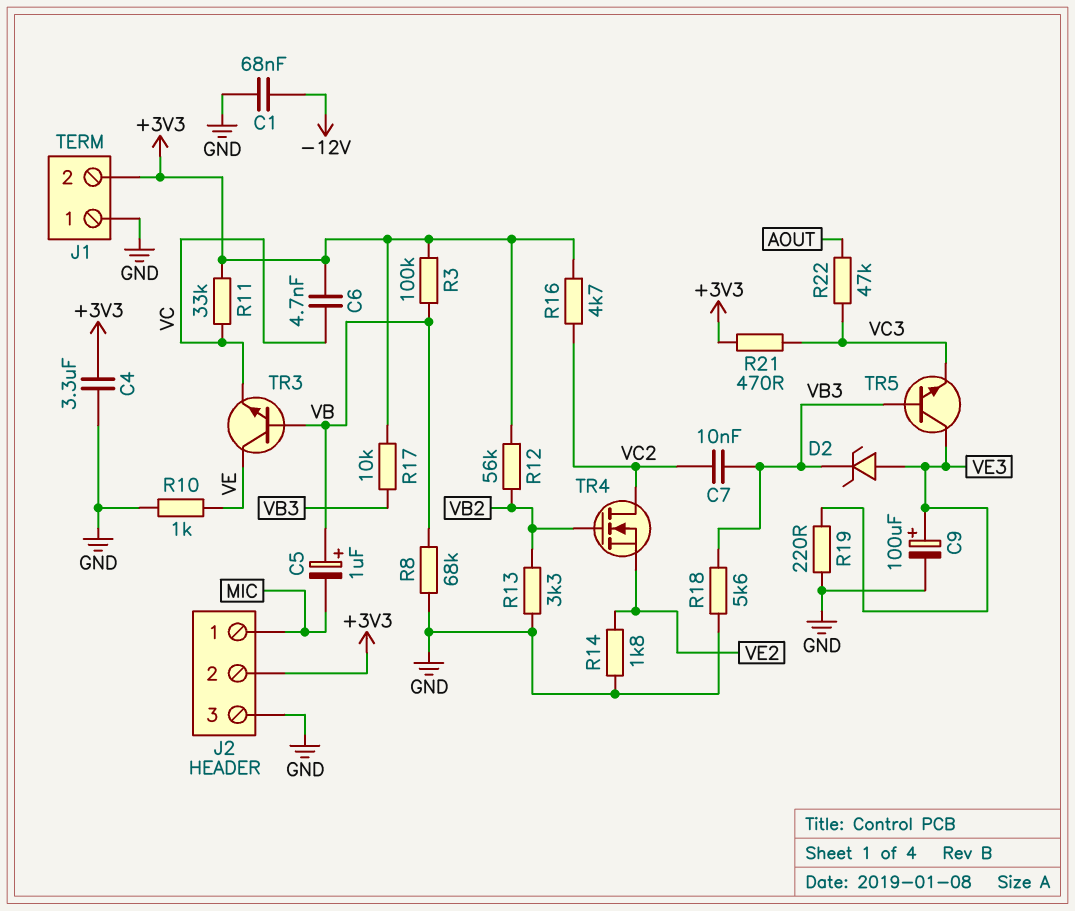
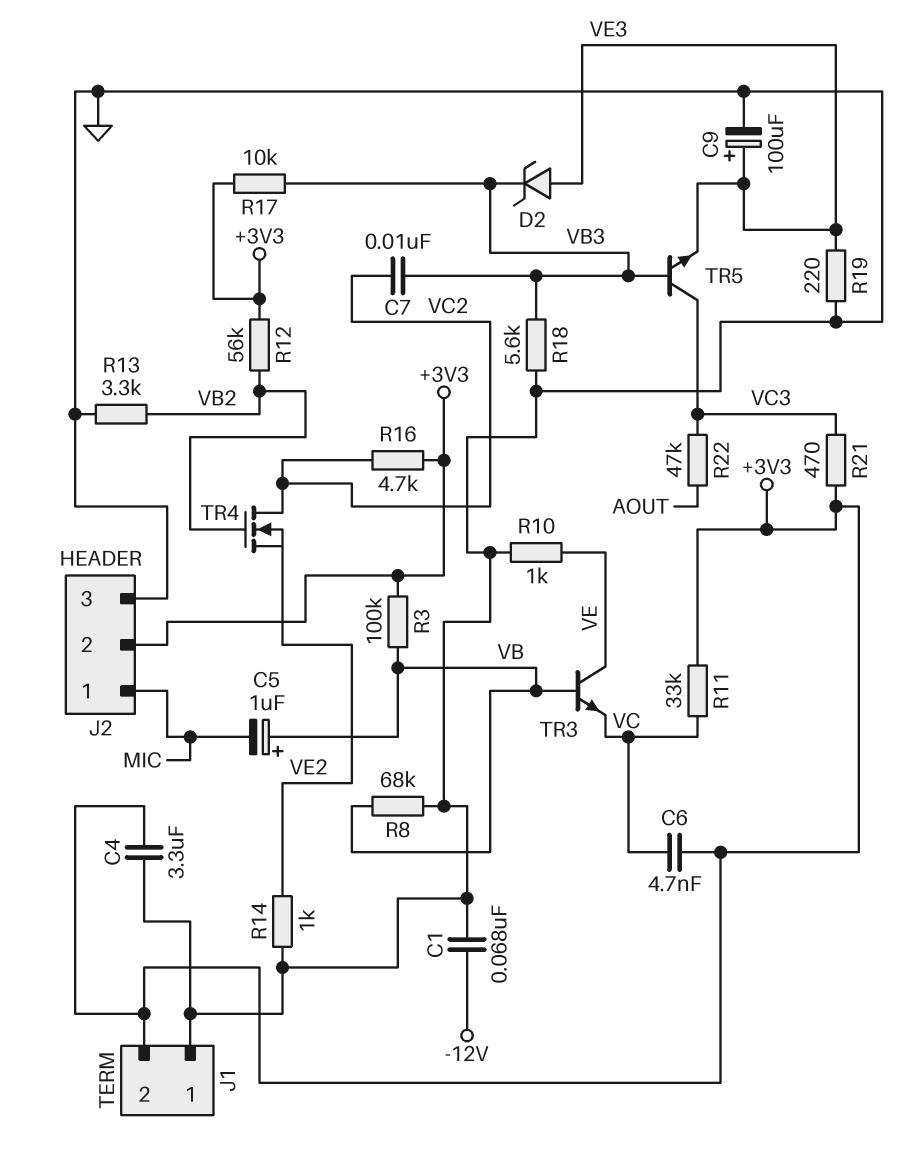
R14: 1.8k (GND, VE2) -> 1k (GND, VE2)
TR5: NPN (B VB3, C VE3, E VC3) -> NPN (B VB3, C VC3, E VE3)

